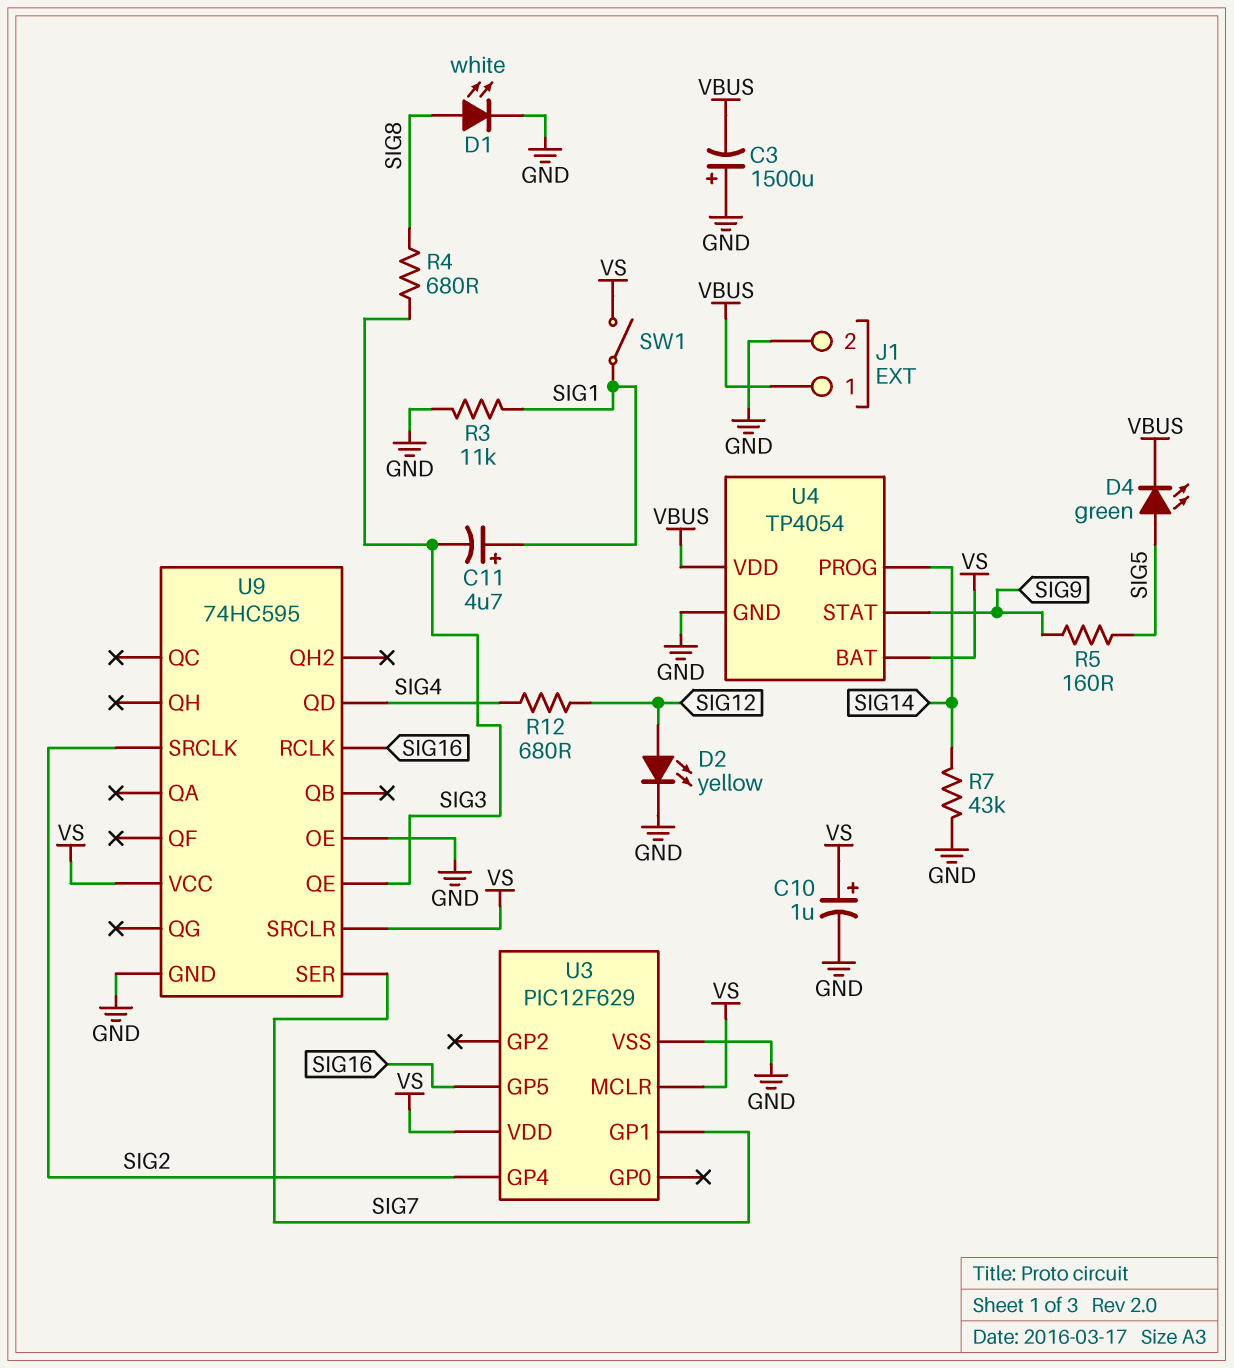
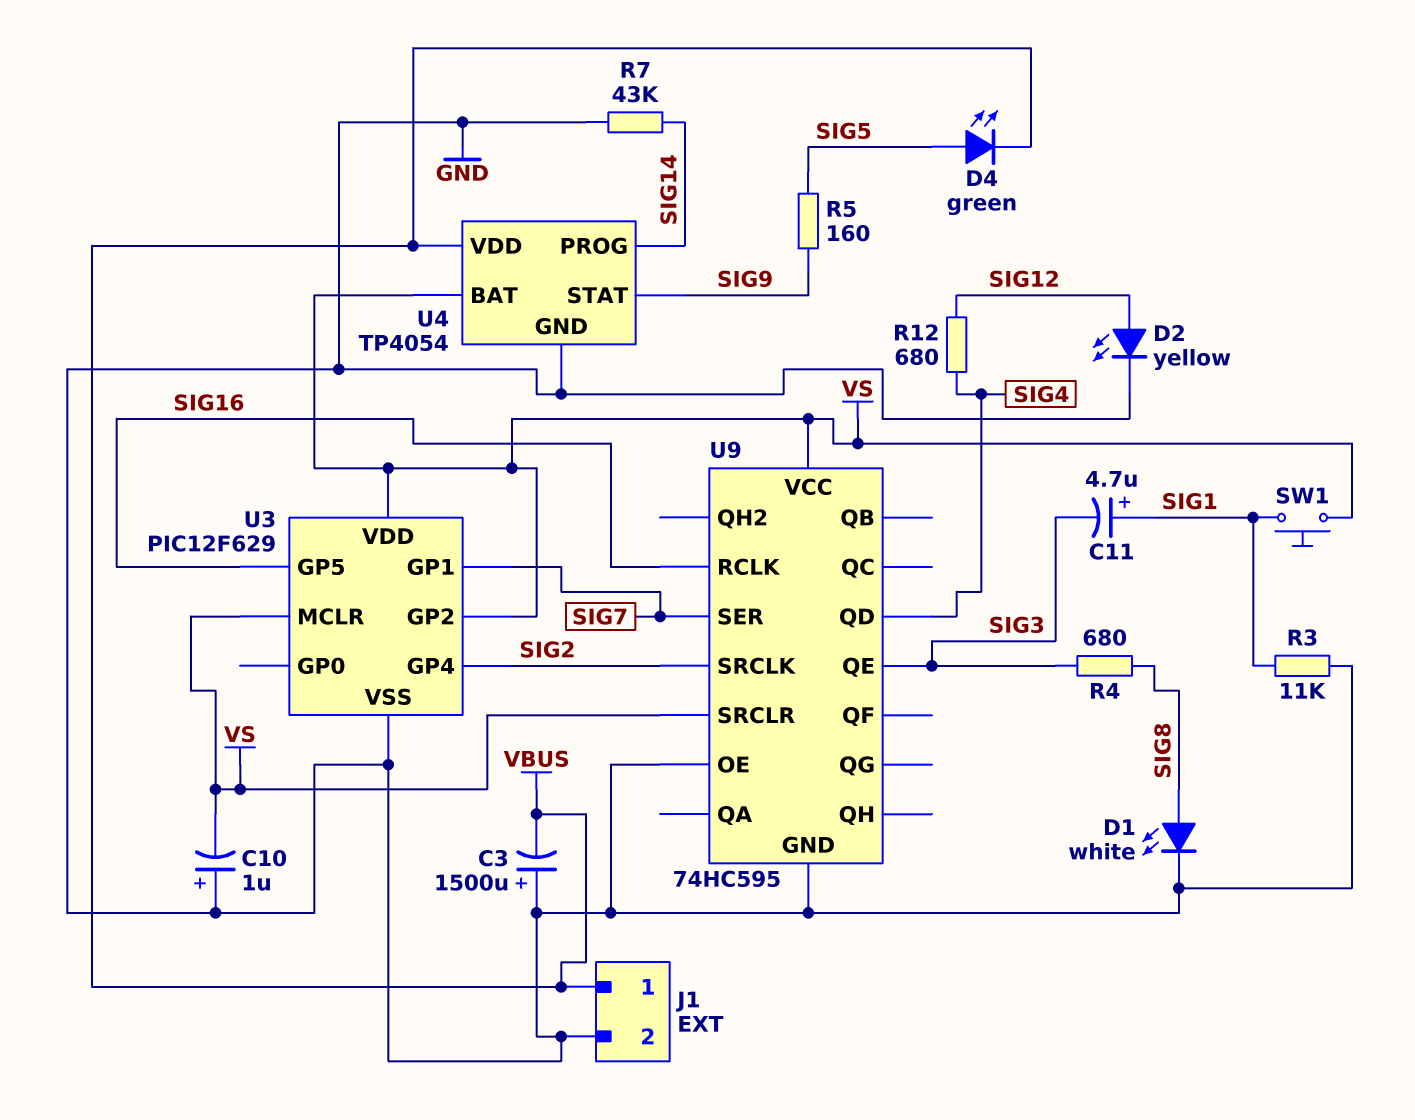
C10: 1uF (plus VS, minus GND) -> 1uF (plus GND, minus VS)
SW1: switch (SIG1, VS) -> button (SIG1, VS)
U3 pin GP2: none -> VS

